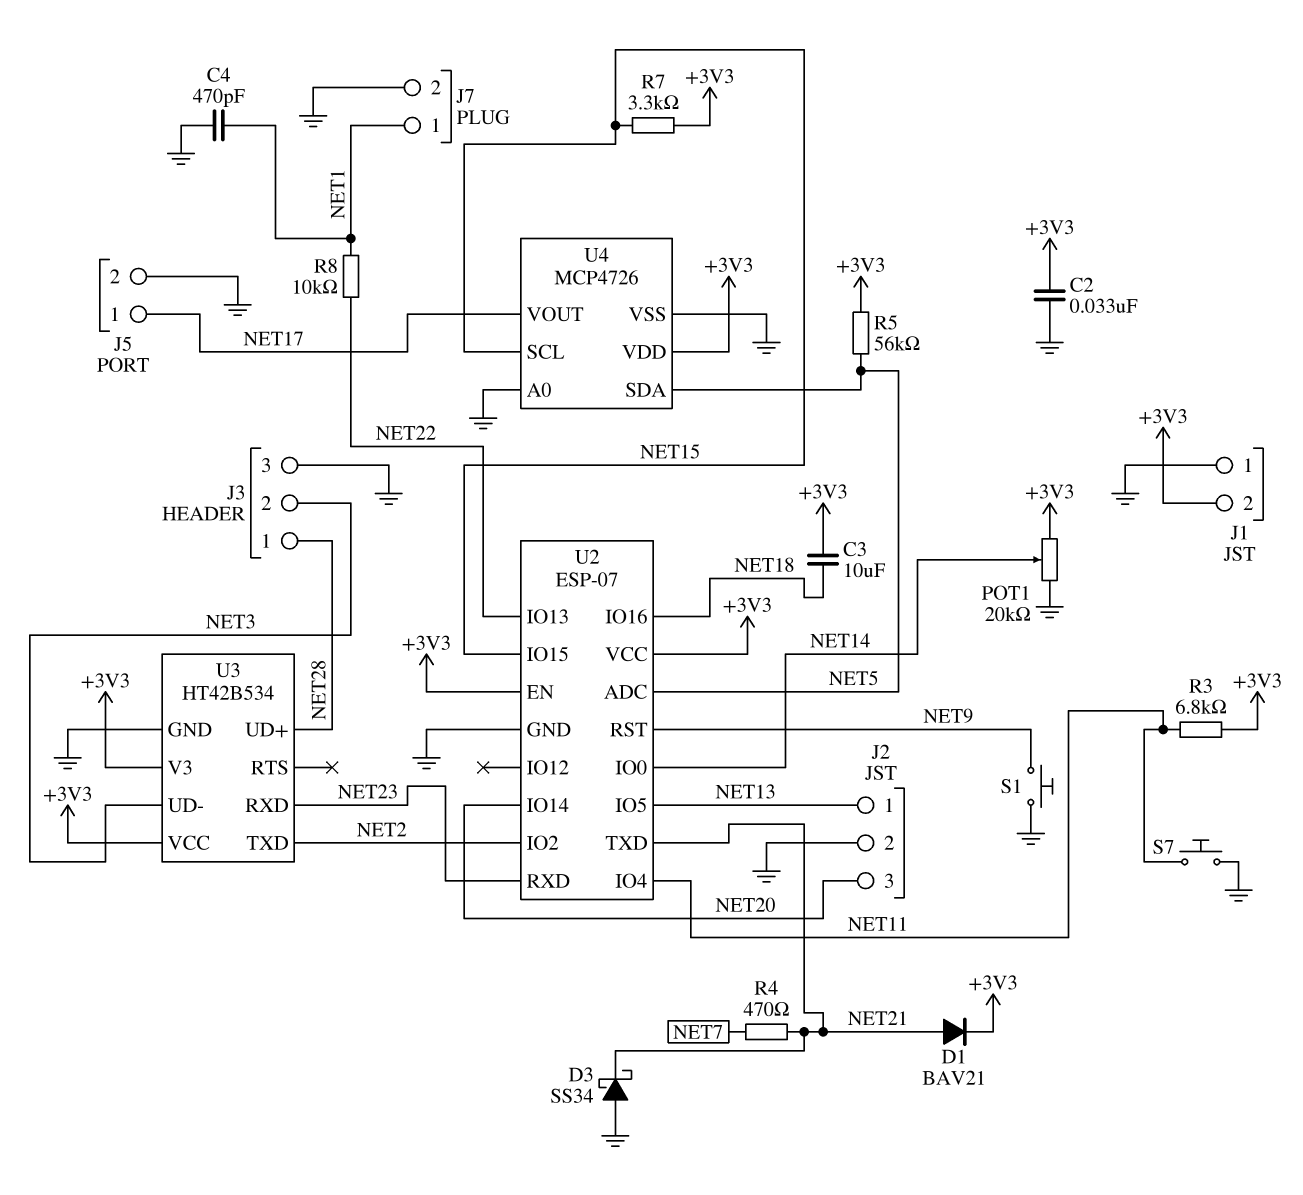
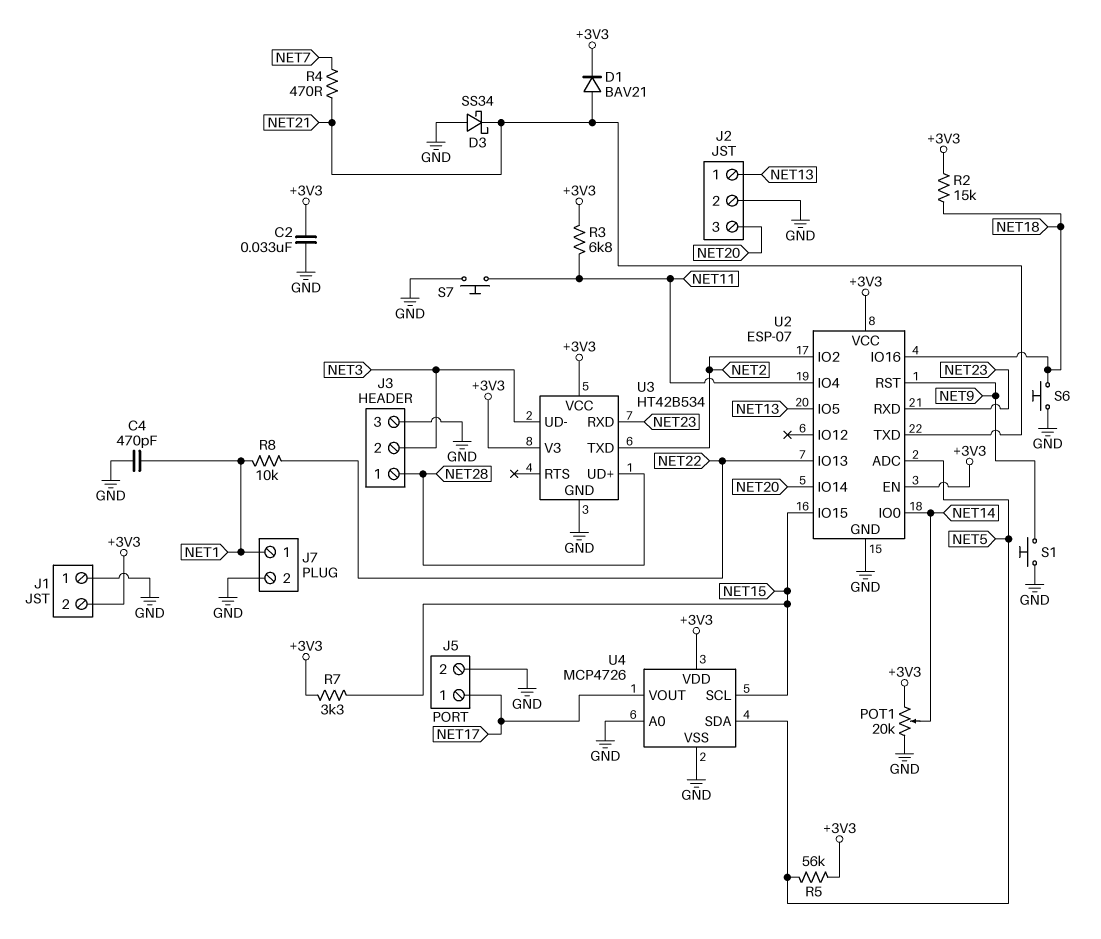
C3: 10uF (+3V3, NET18) -> none
R2: none -> 15k (+3V3, NET18)
S6: none -> button (GND, NET18)

